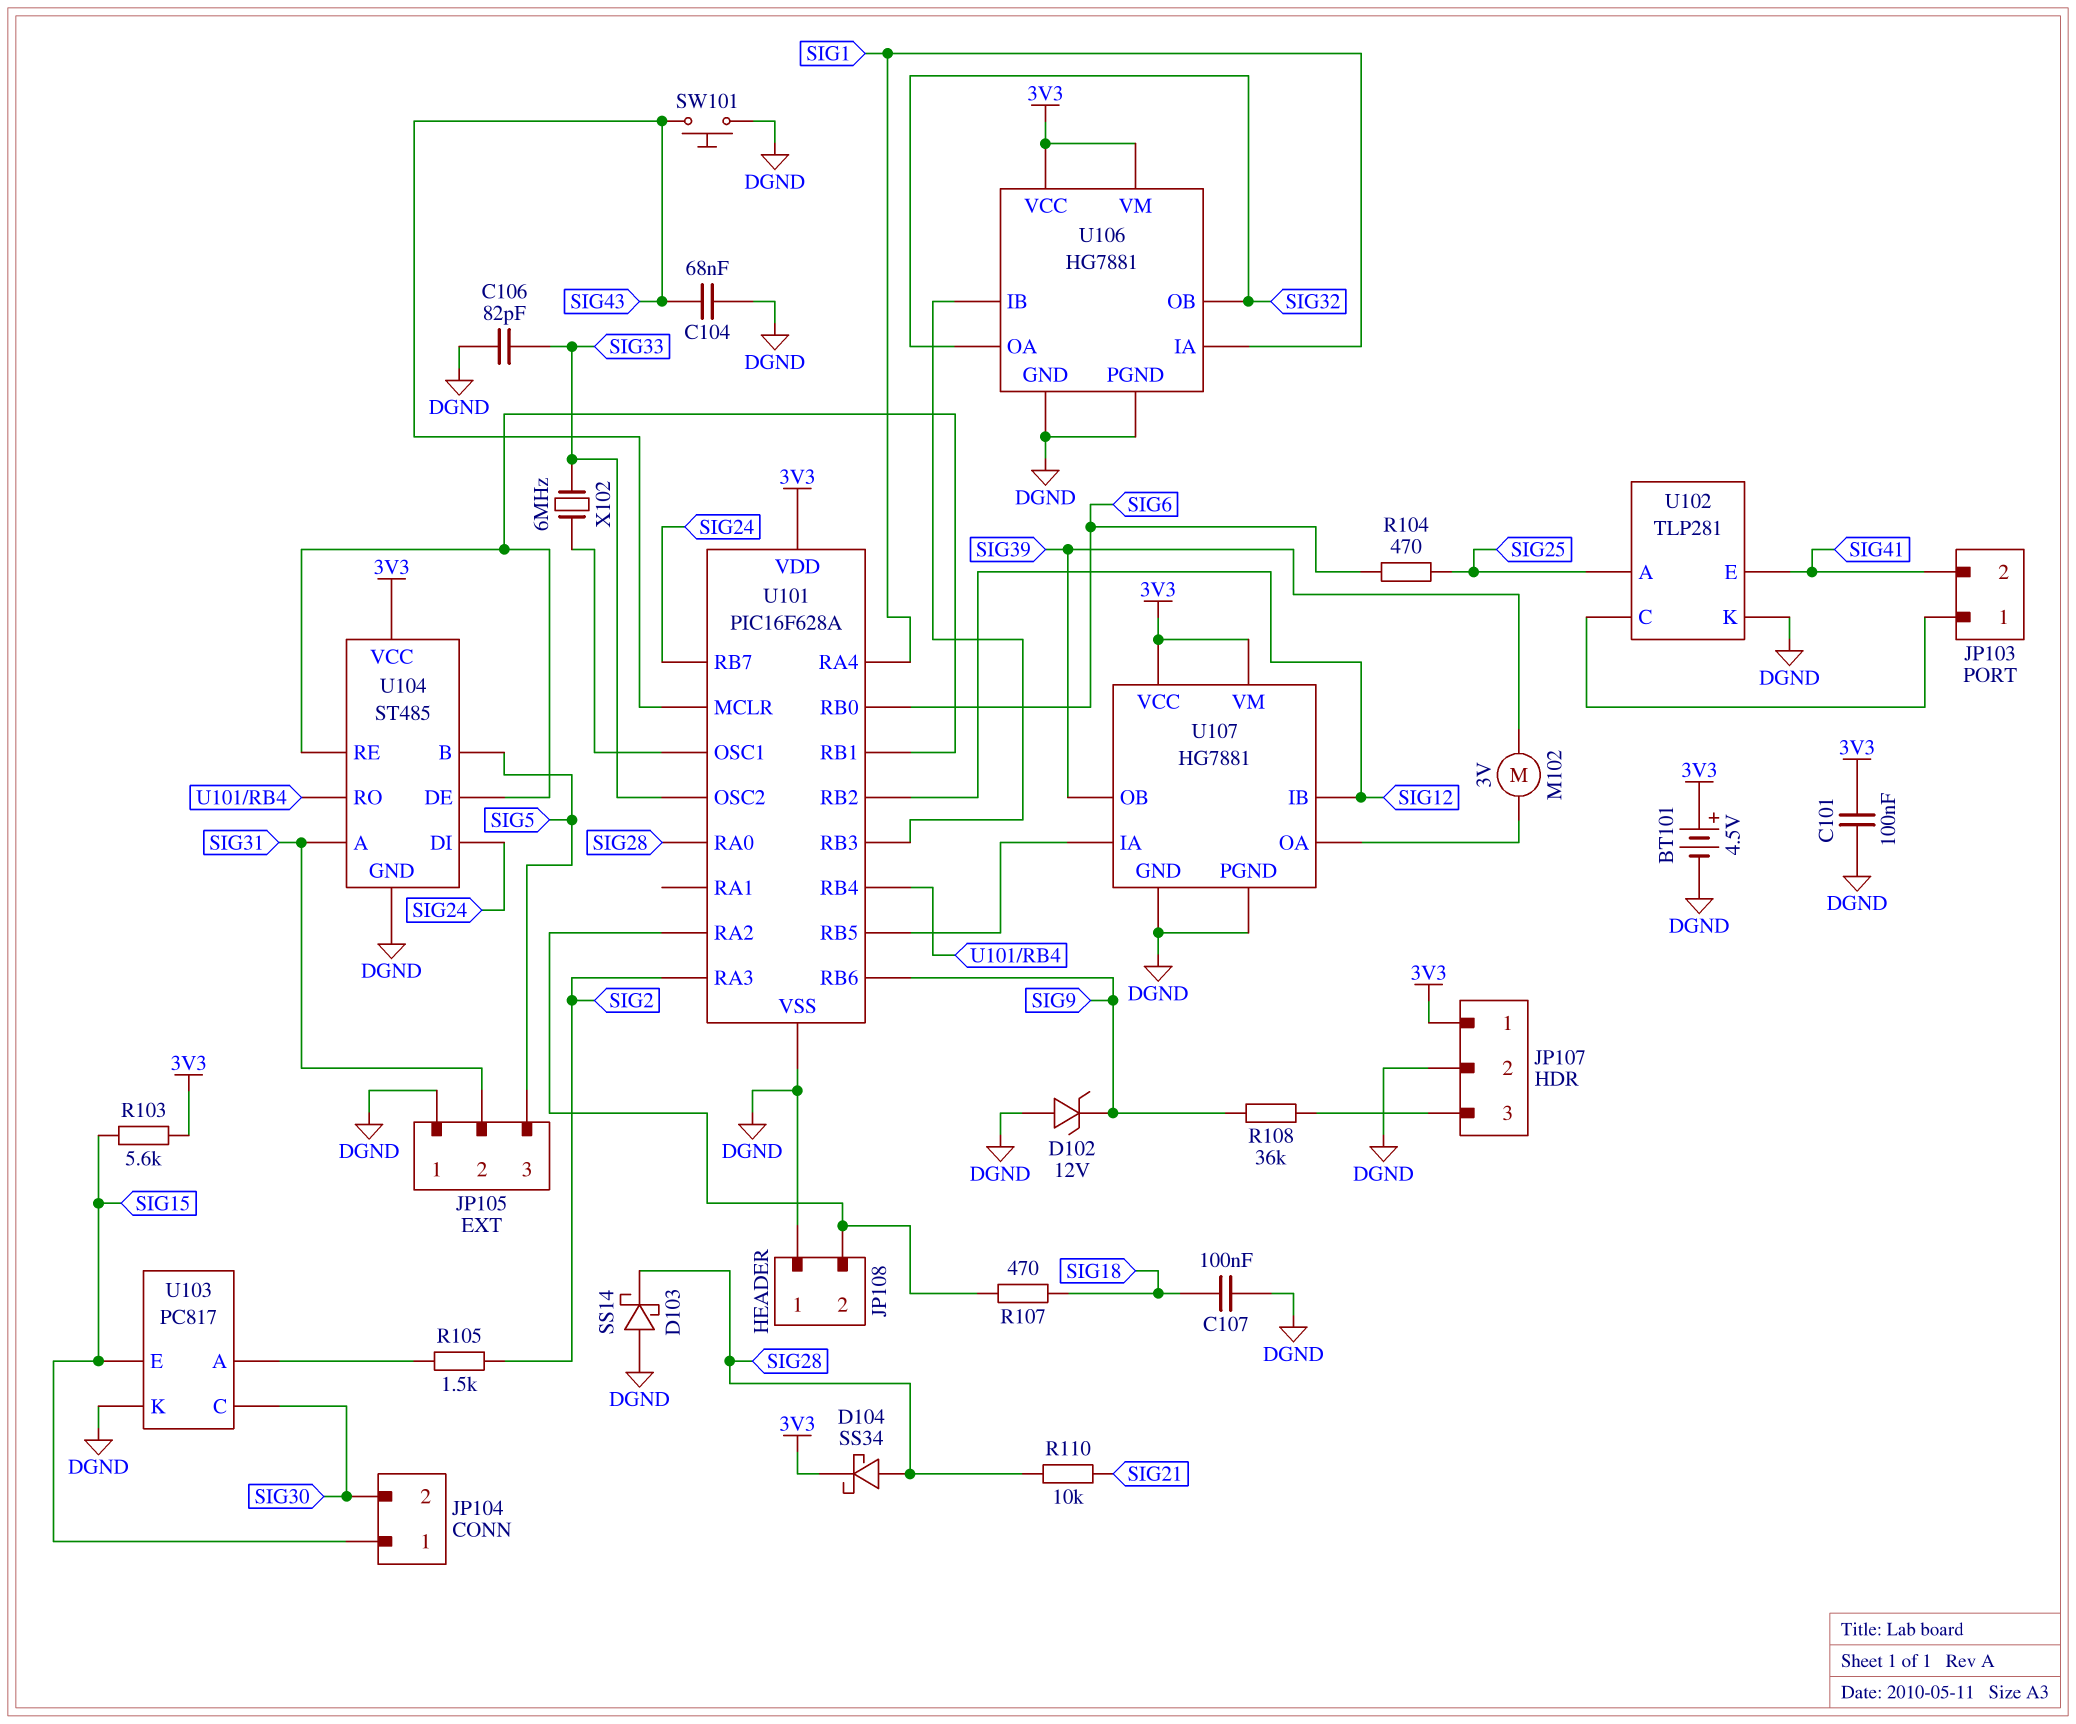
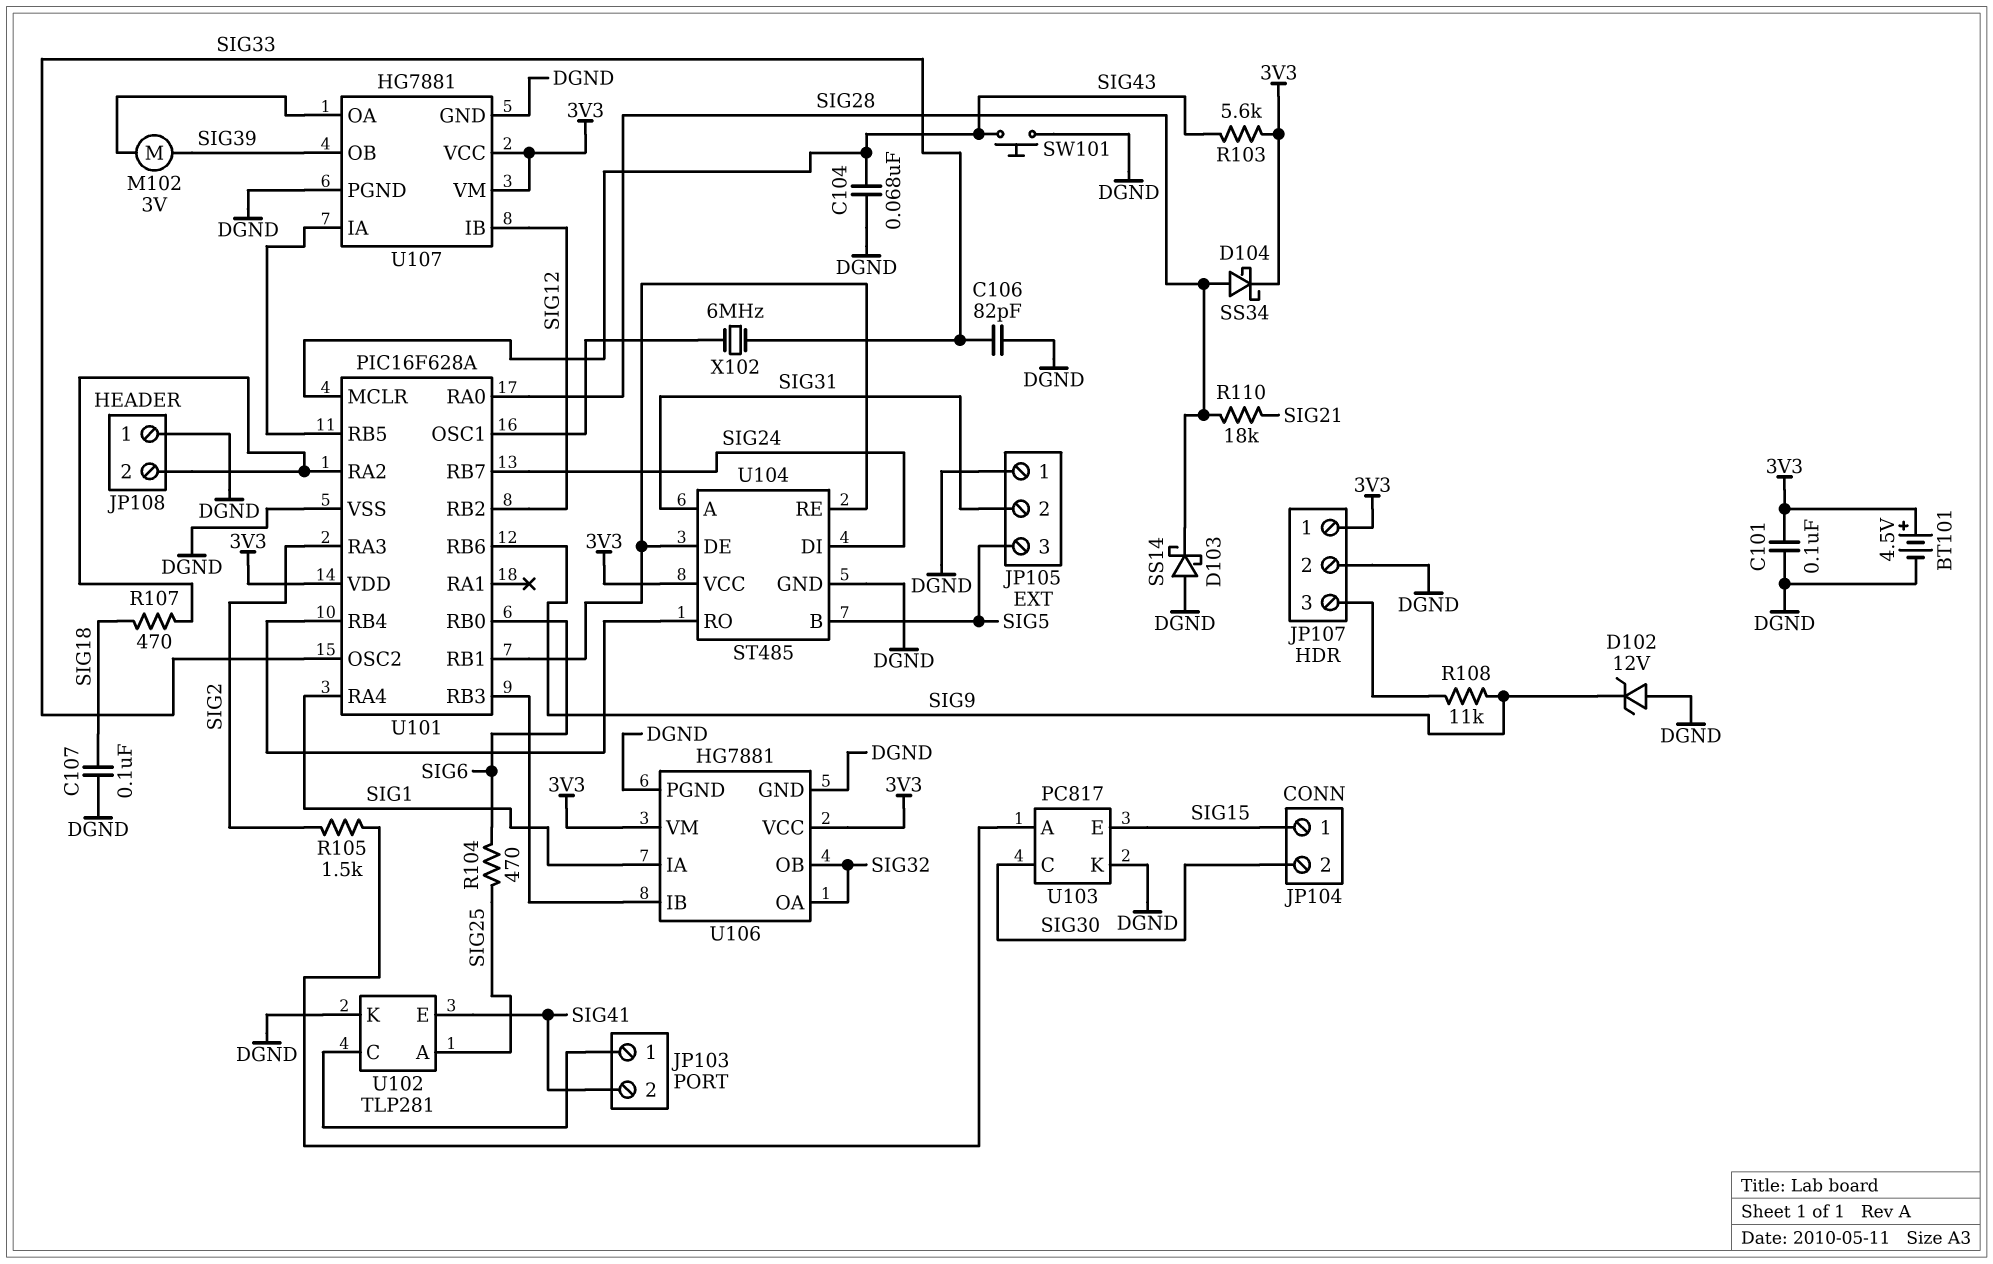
R103: 5.6k (3V3, SIG15) -> 5.6k (3V3, SIG43)
R108: 36k (JP107/3, SIG9) -> 11k (JP107/3, SIG9)
R110: 10k (SIG21, SIG28) -> 18k (SIG21, SIG28)

